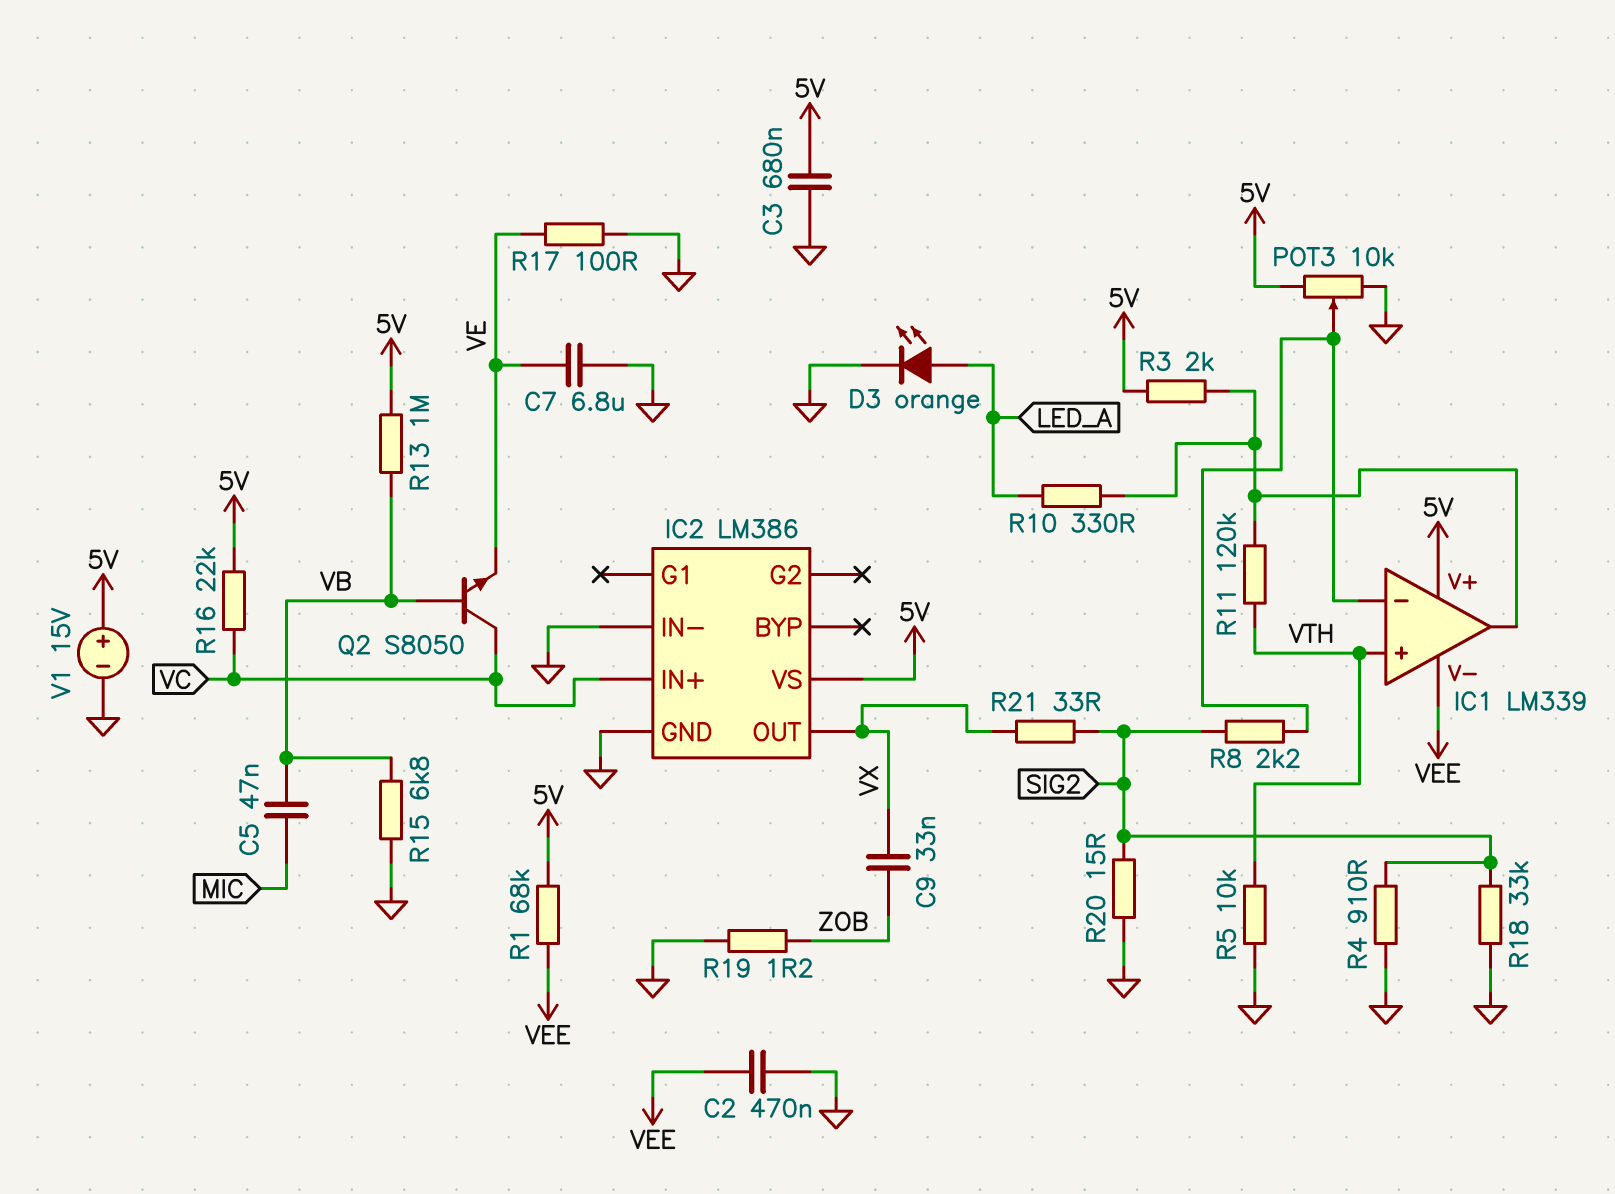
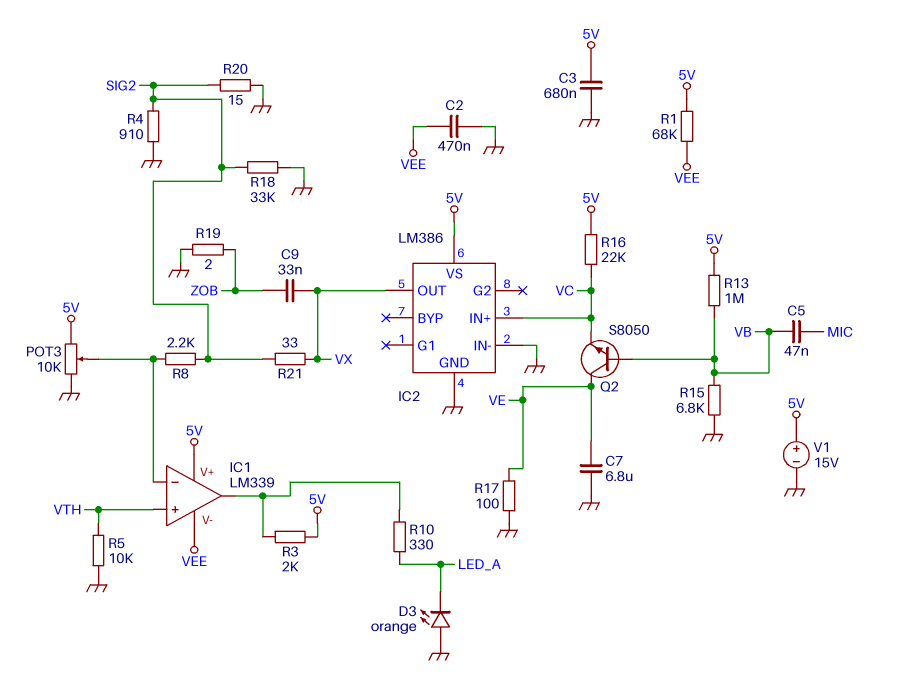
D3: LED orange (A LED_A, K GND) -> LED orange (A GND, K LED_A)
Q2: NPN S8050 (B VB, C VC, E VE) -> NPN S8050 (B VB, C VE, E VC)
R11: 120k (IC1/out, VTH) -> none
R19: 1.2 (GND, ZOB) -> 2 (GND, ZOB)

